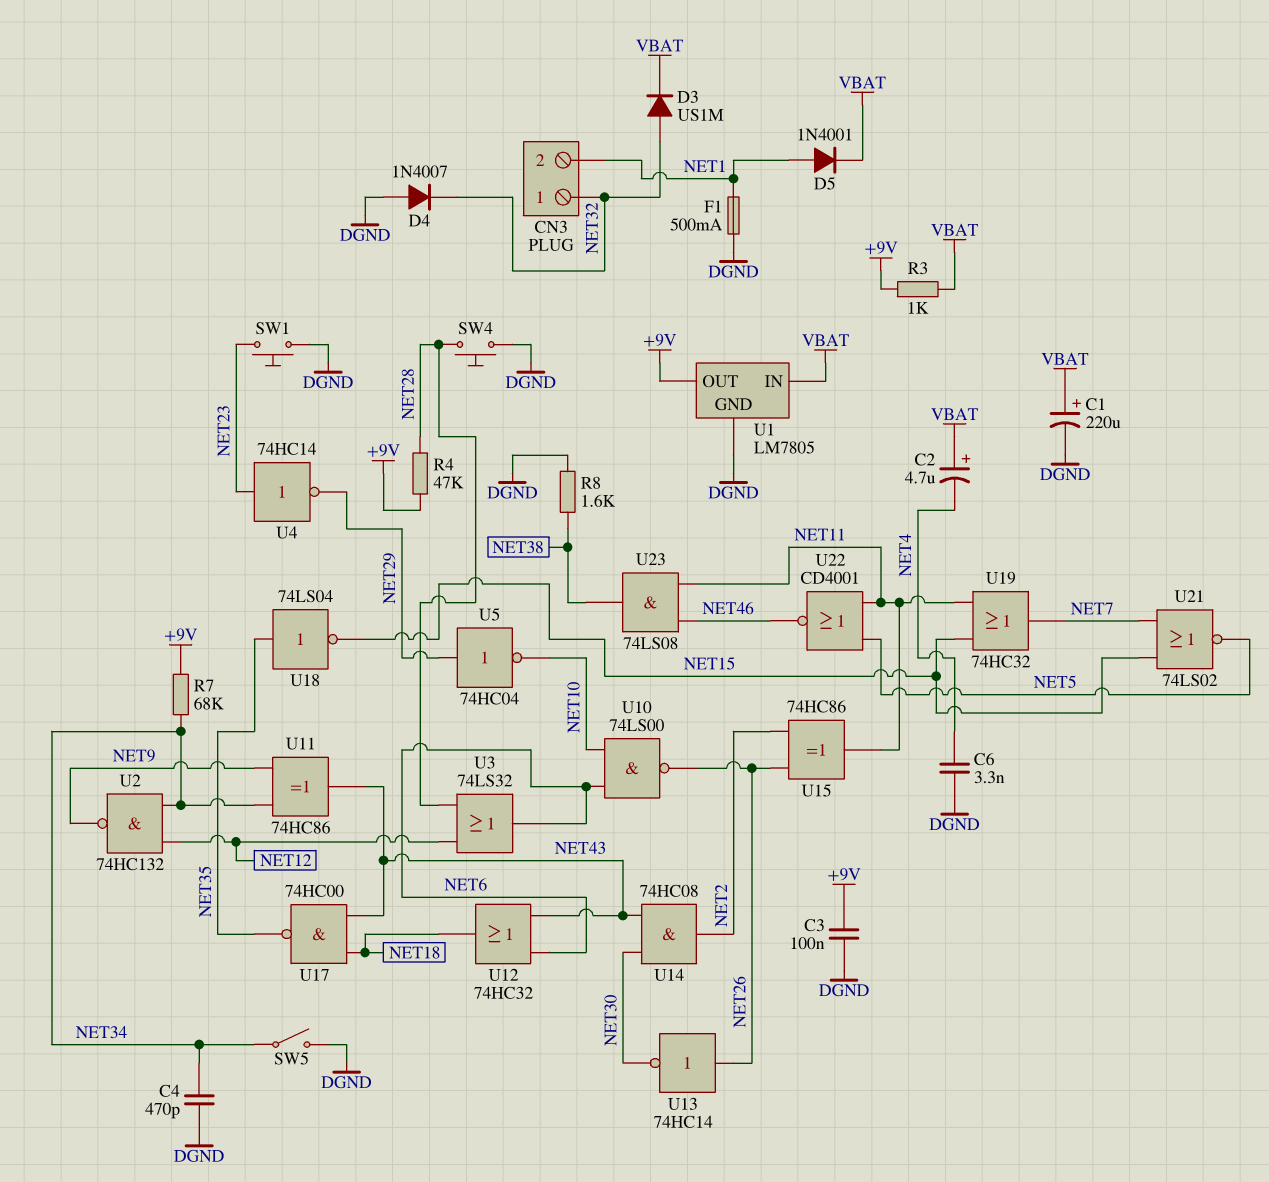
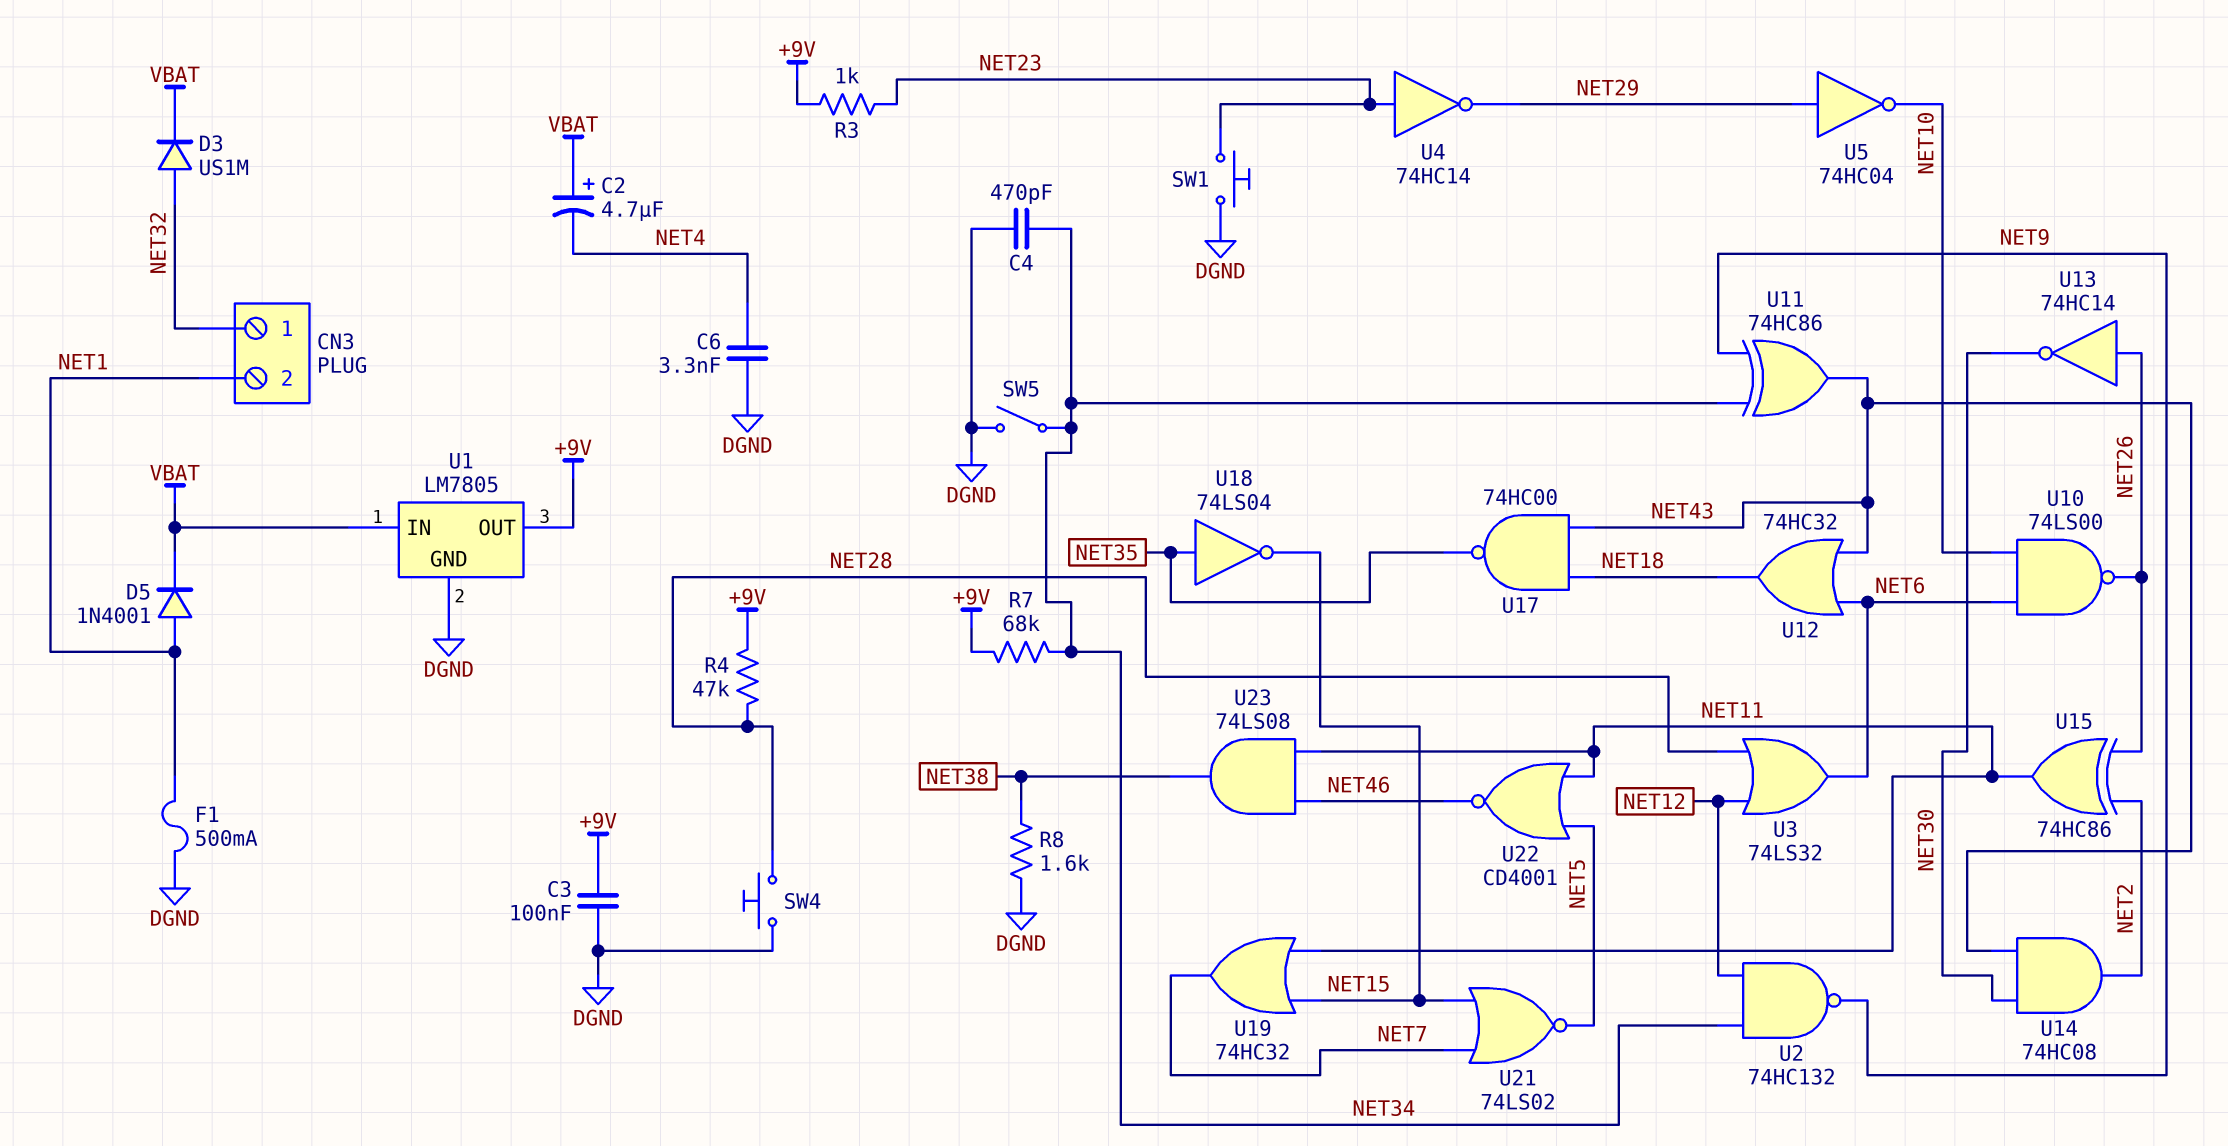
C1: 220uF (plus VBAT, minus DGND) -> none
D4: diode 1N4007 (A DGND, K NET32) -> none
R3: 1k (+9V, VBAT) -> 1k (+9V, NET23)

